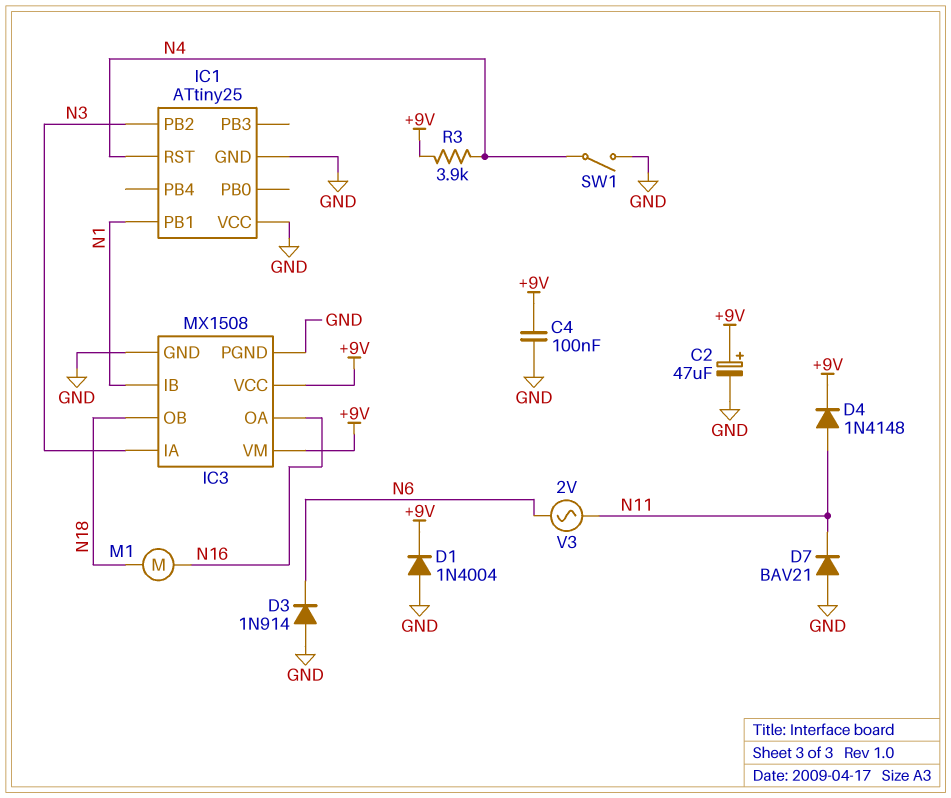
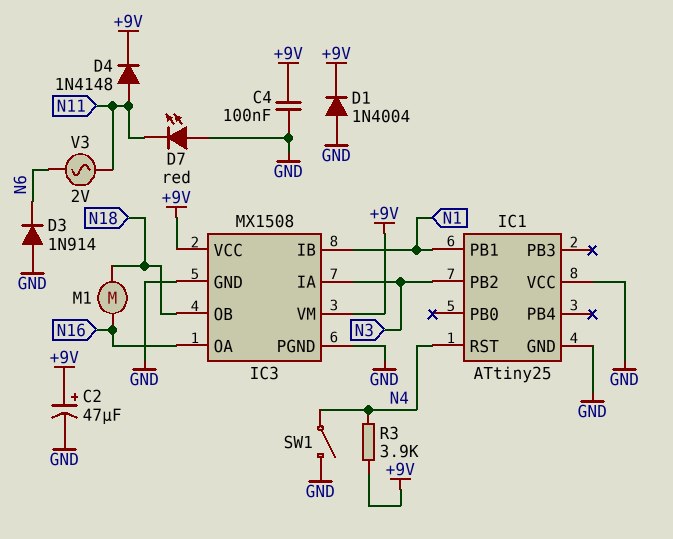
D7: diode BAV21 (A GND, K N11) -> LED red (A GND, K N11)

